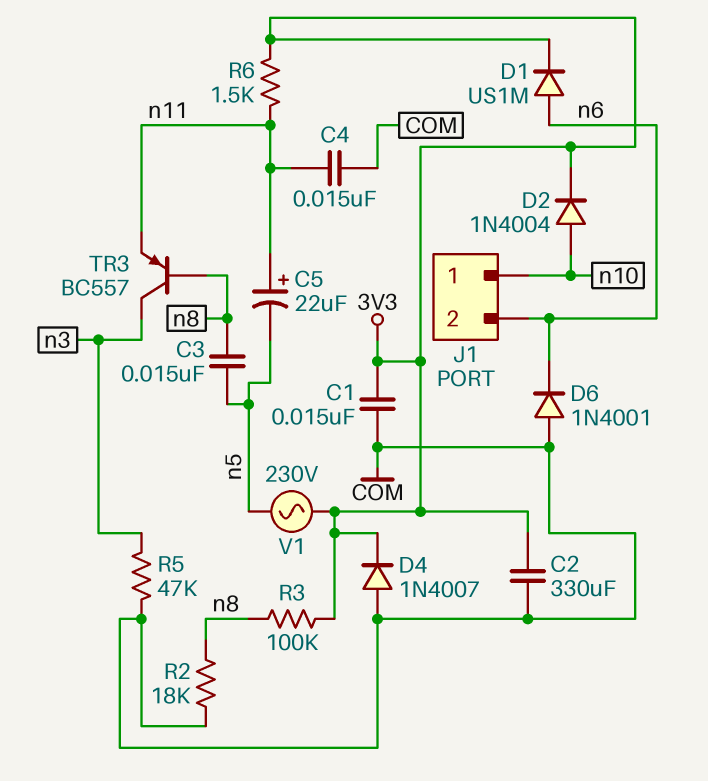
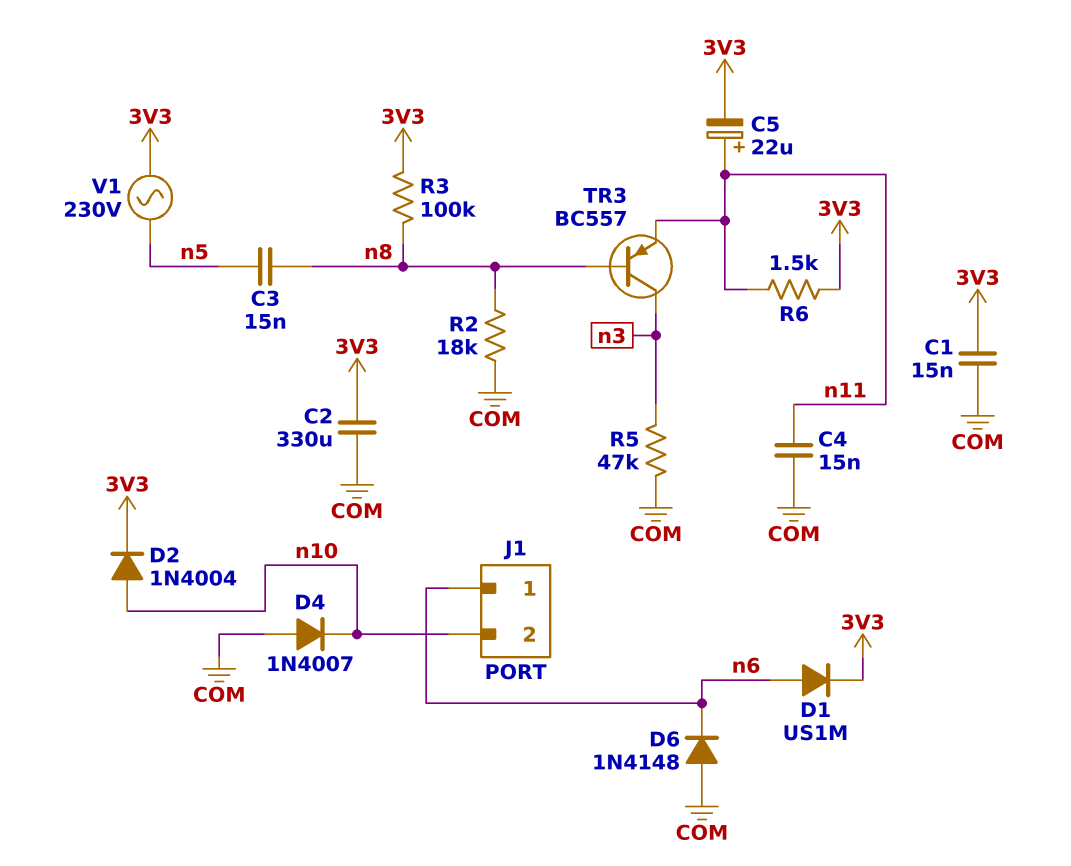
C5: 22uF (plus n11, minus n5) -> 22uF (plus n11, minus 3V3)
D4: diode 1N4007 (A COM, K 3V3) -> diode 1N4007 (A COM, K n10)
D6: diode 1N4001 (A COM, K n6) -> diode 1N4148 (A COM, K n6)
J1 pin 1: n10 -> n6
J1 pin 2: n6 -> n10

